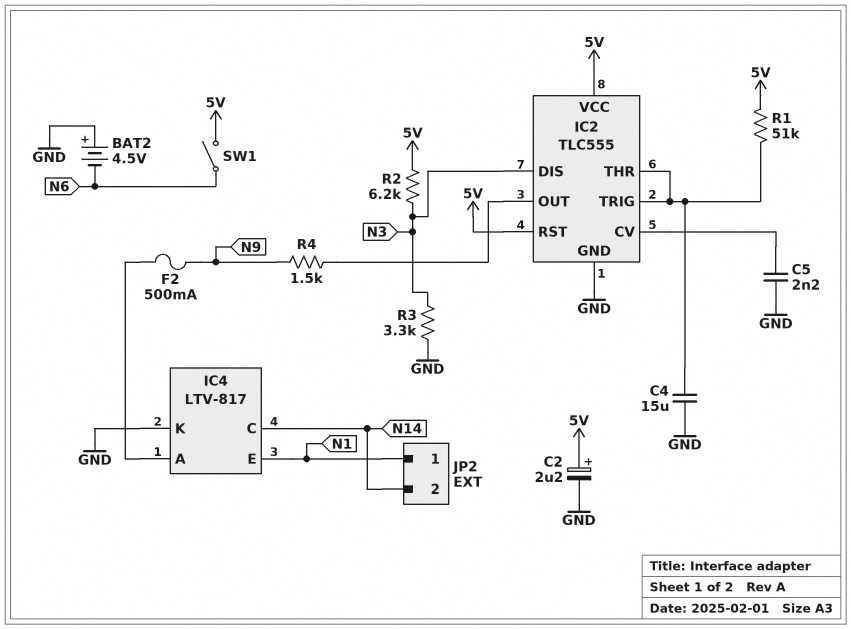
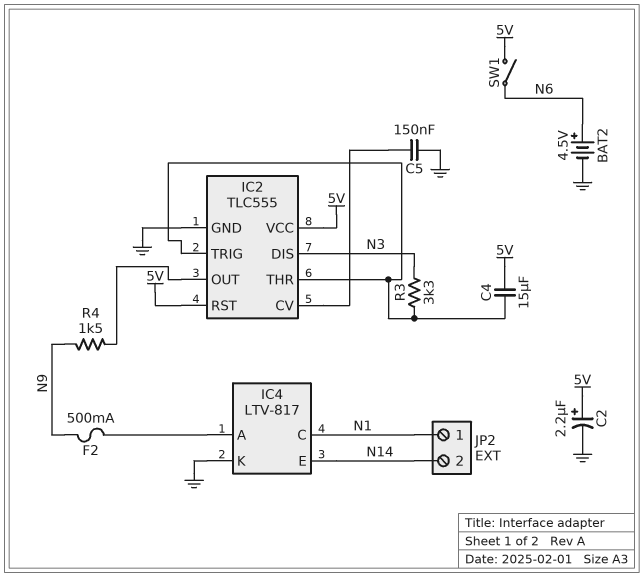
BAT2: 4.5V (plus GND, minus N6) -> 4.5V (plus N6, minus GND)
C4: 15uF (GND, IC2/THR) -> 15uF (5V, IC2/THR)
C5: 2.2nF (GND, IC2/CV) -> 150nF (GND, IC2/CV)
IC4 pin C: N14 -> N1
IC4 pin E: N1 -> N14
R1: 51k (5V, IC2/THR) -> none
R2: 6.2k (5V, N3) -> none
R3: 3.3k (GND, N3) -> 3.3k (IC2/THR, N3)

